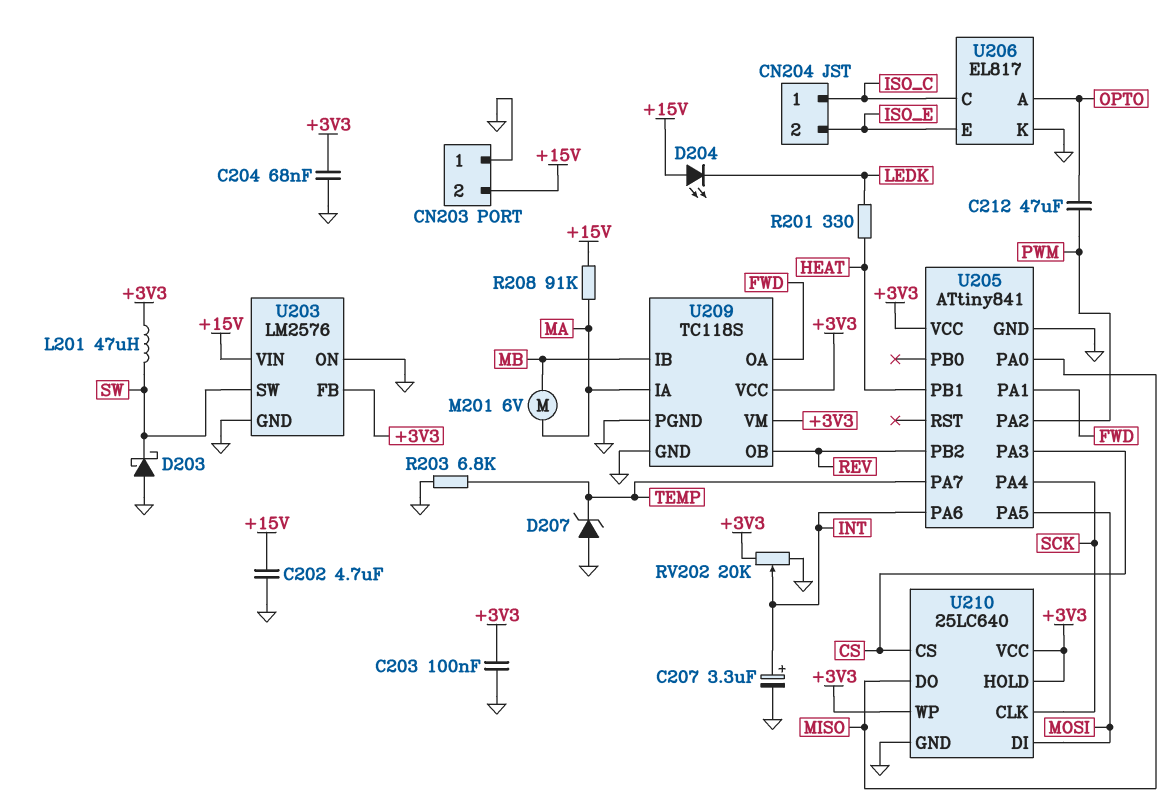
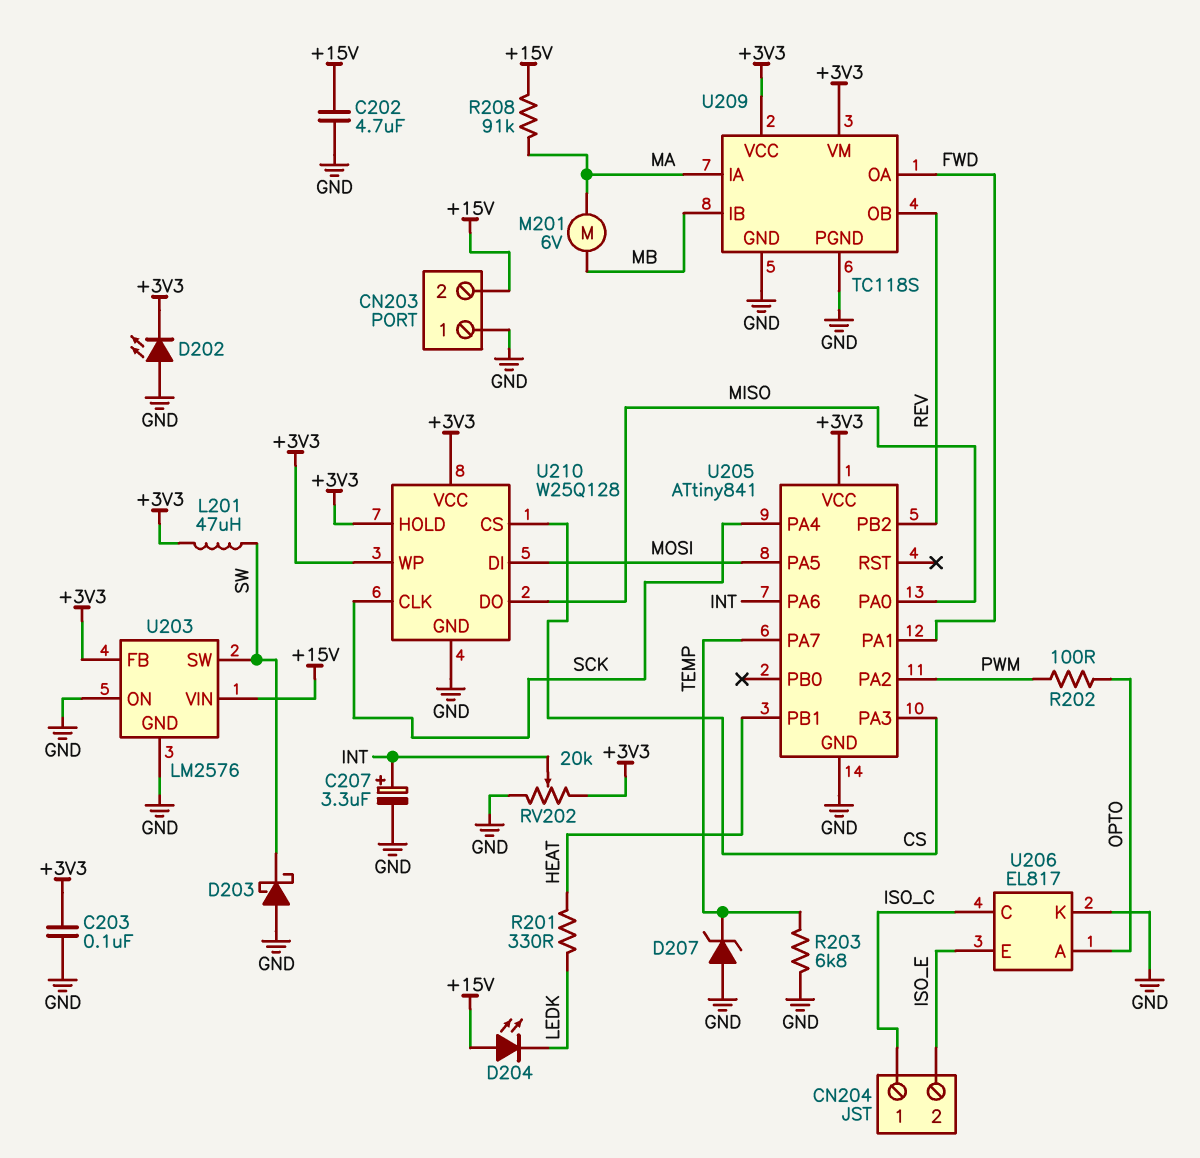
C204: 68nF (+3V3, GND) -> none
C212: 47uF (OPTO, PWM) -> none
D202: none -> LED (A GND, K +3V3)
R202: none -> 100 (OPTO, PWM)
U210: 25LC640 -> W25Q128

